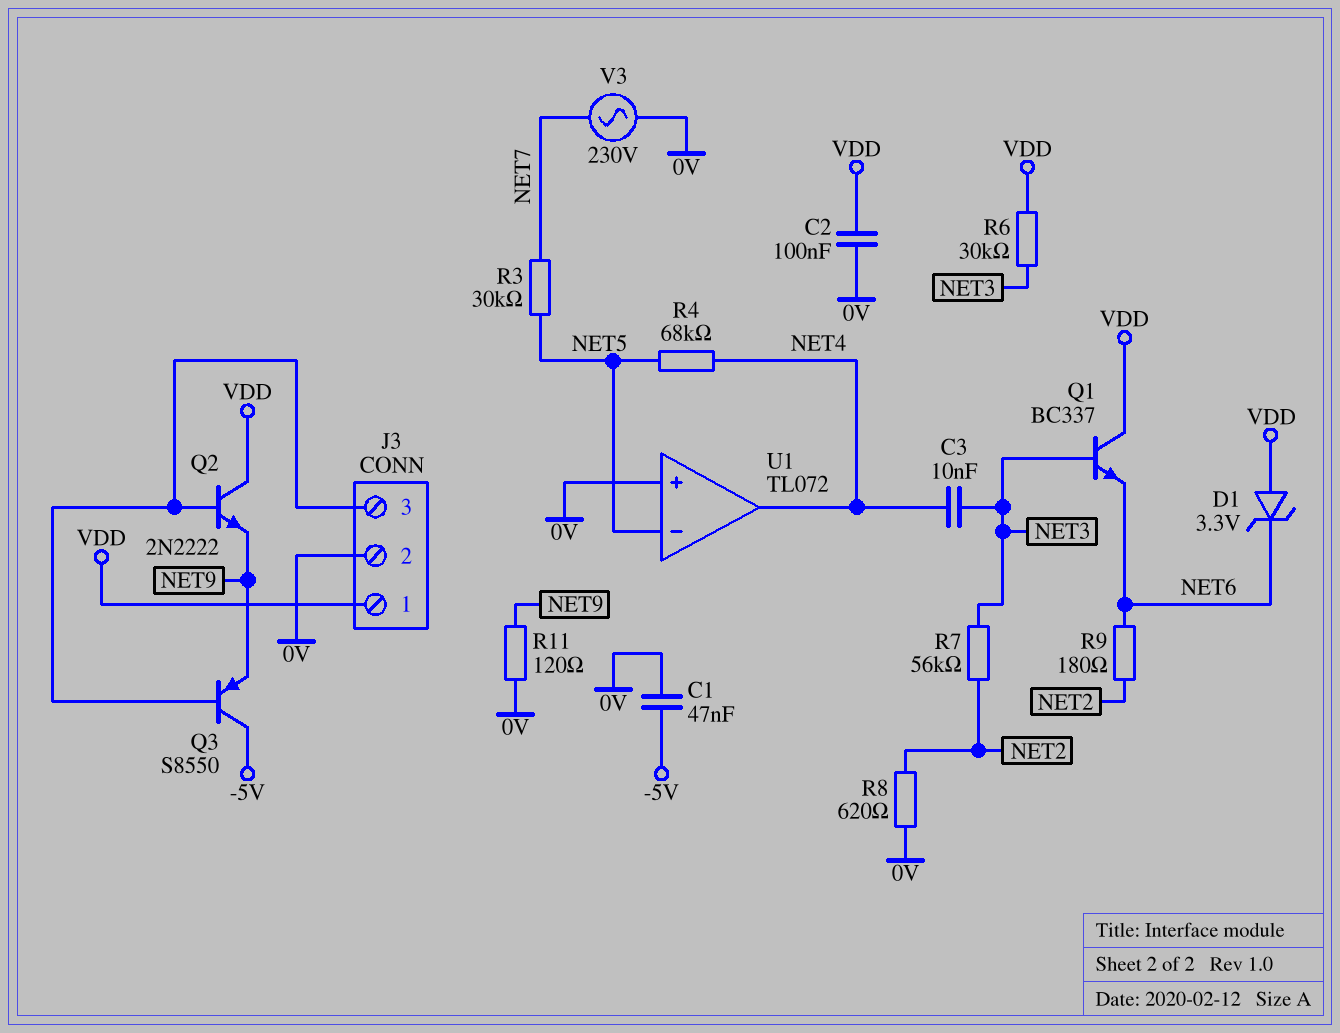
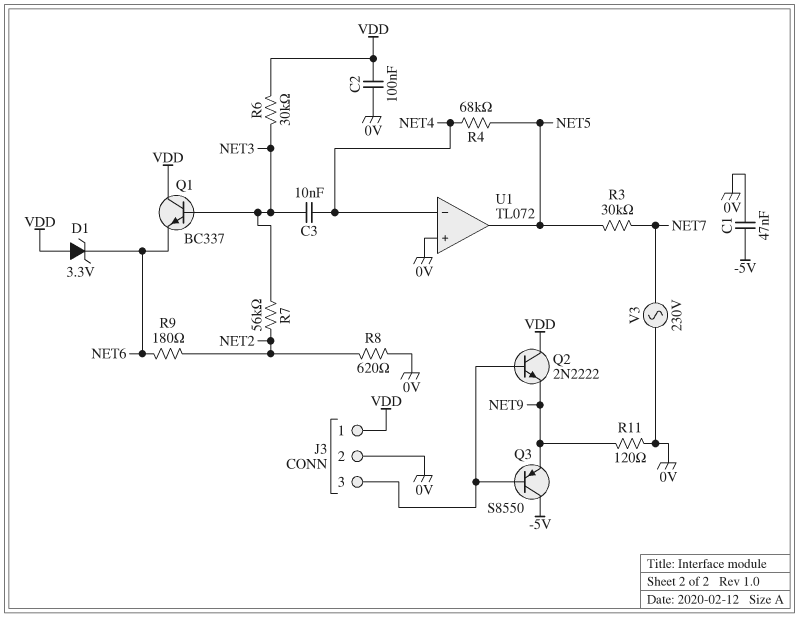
U1 pin in-: NET5 -> NET4
U1 pin out: NET4 -> NET5

